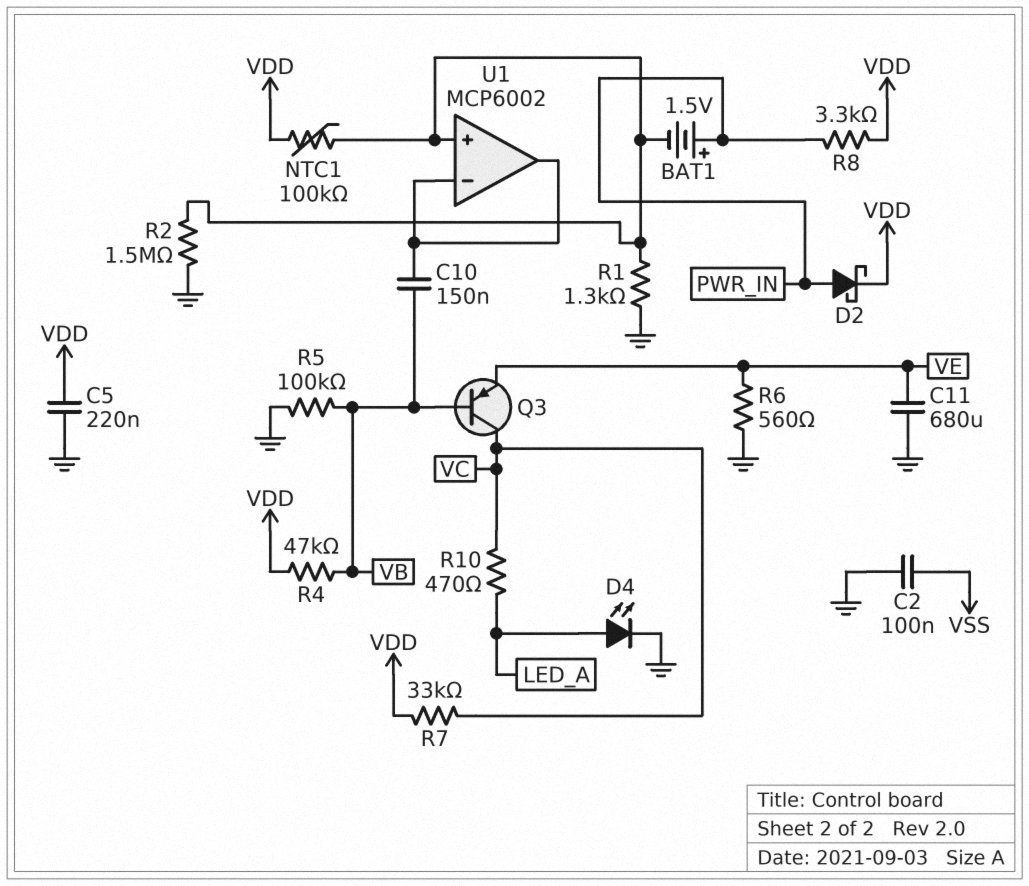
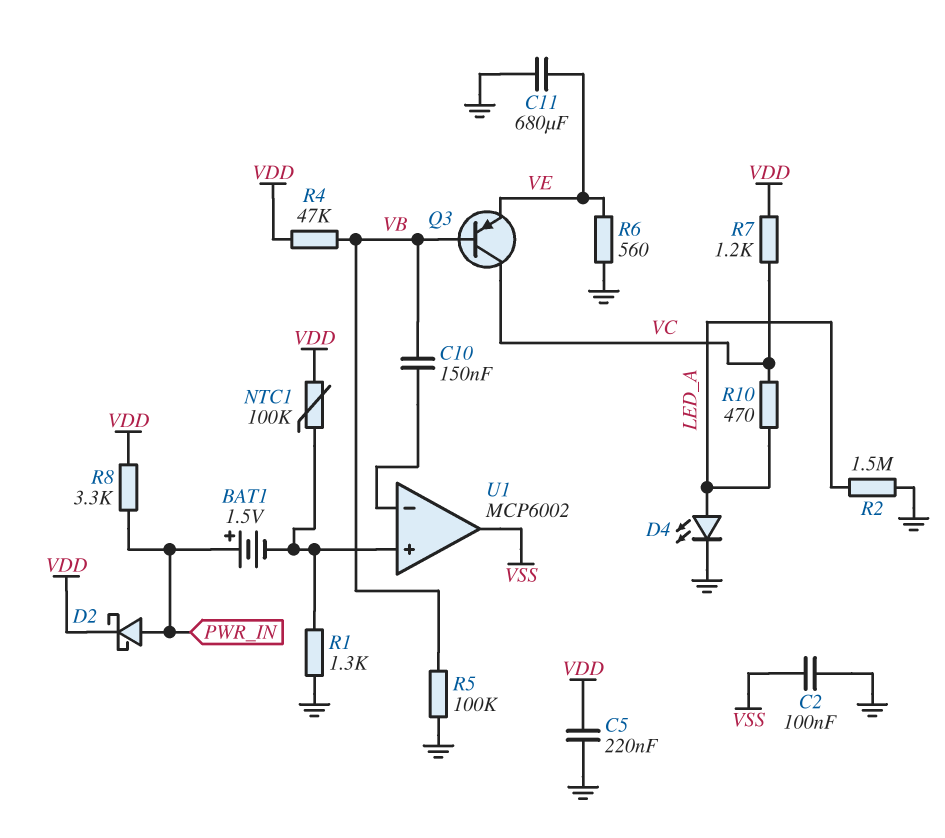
R2: 1.5M (GND, U1/in+) -> 1.5M (GND, LED_A)
R7: 33k (VC, VDD) -> 1.2k (VC, VDD)
U1 pin out: U1/in- -> VSS

